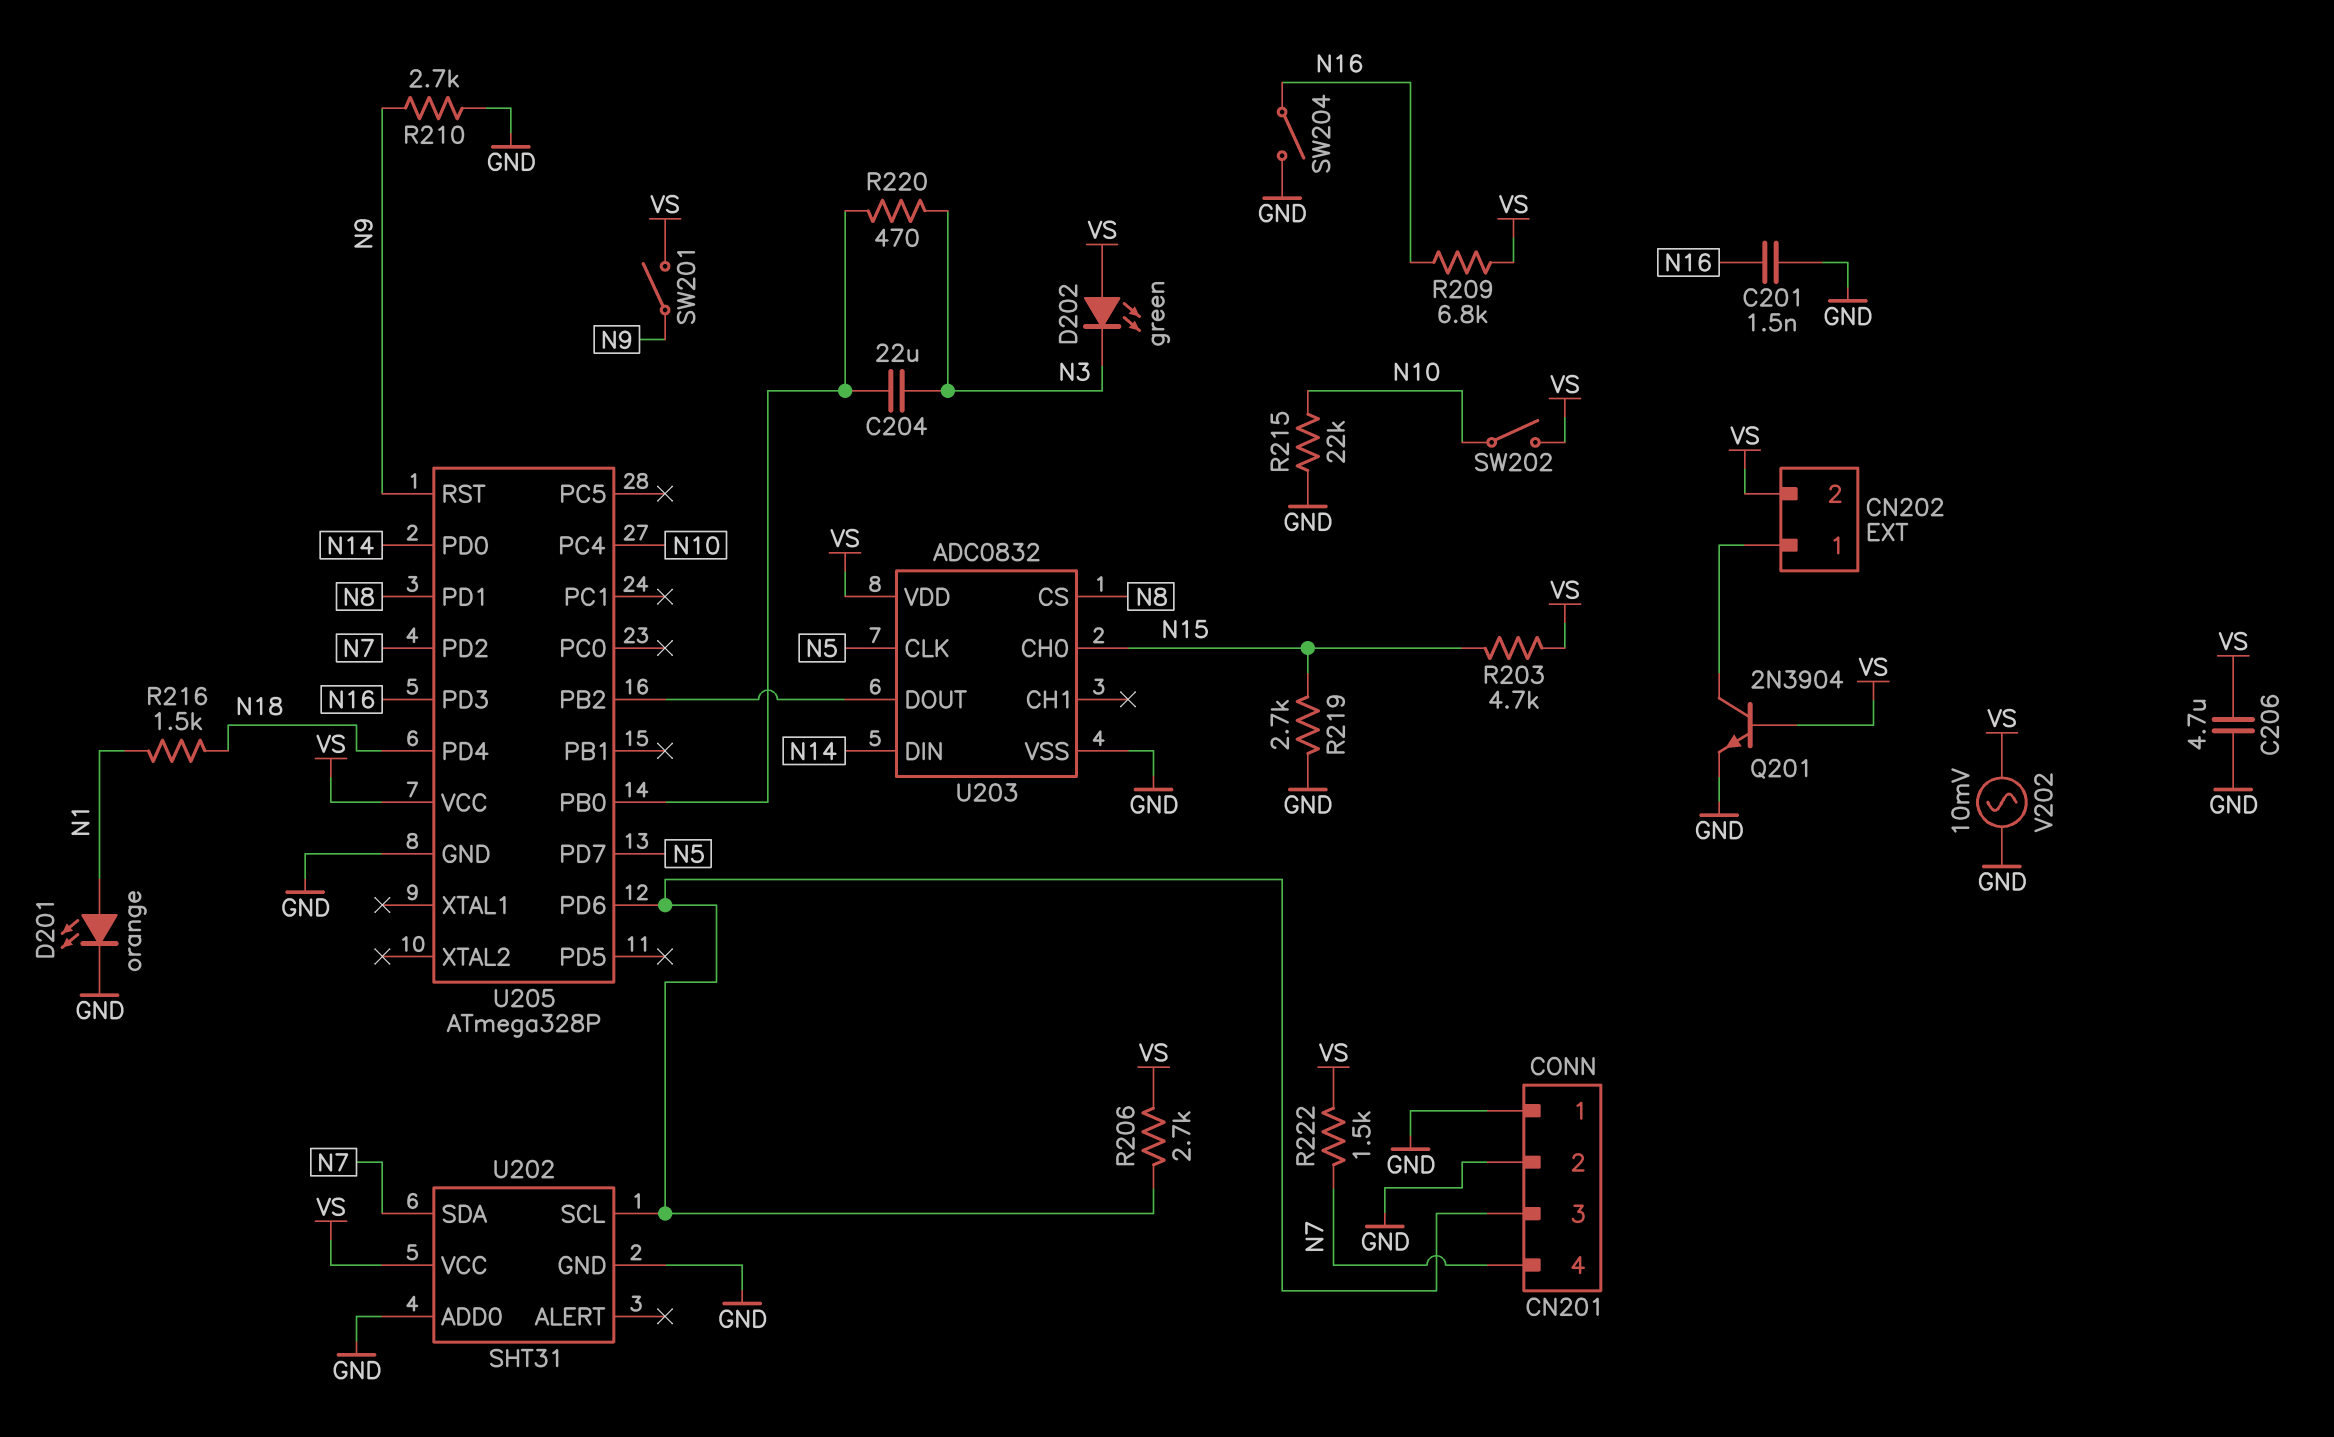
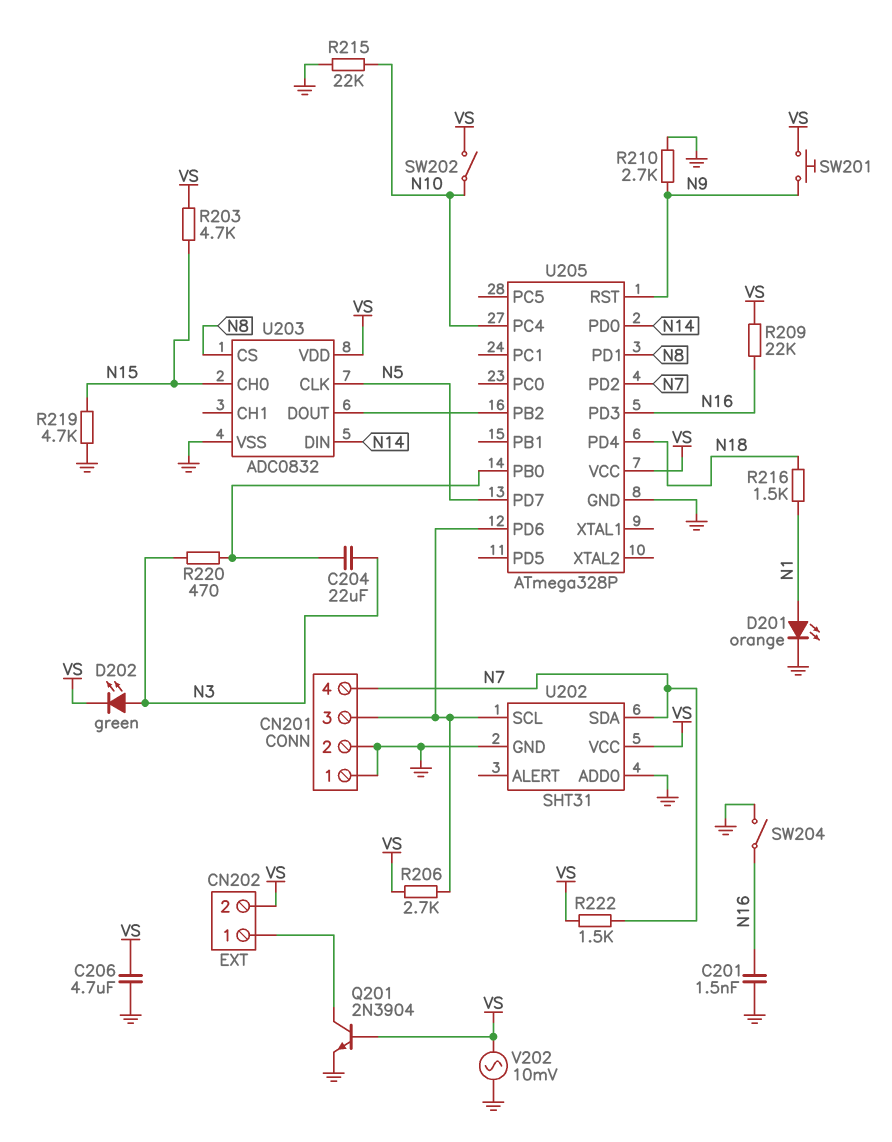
D202: LED green (A VS, K N3) -> LED green (A N3, K VS)
R209: 6.8k (N16, VS) -> 22k (N16, VS)
R219: 2.7k (GND, N15) -> 4.7k (GND, N15)
SW201: switch (N9, VS) -> button (N9, VS)

